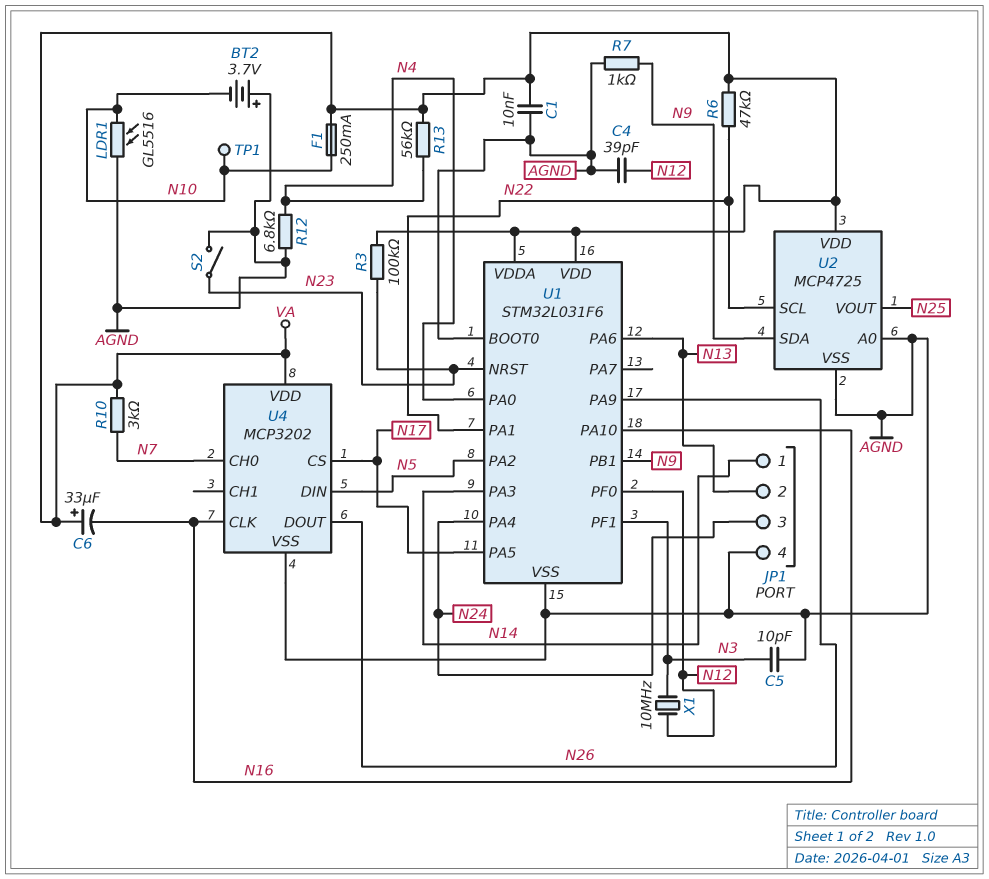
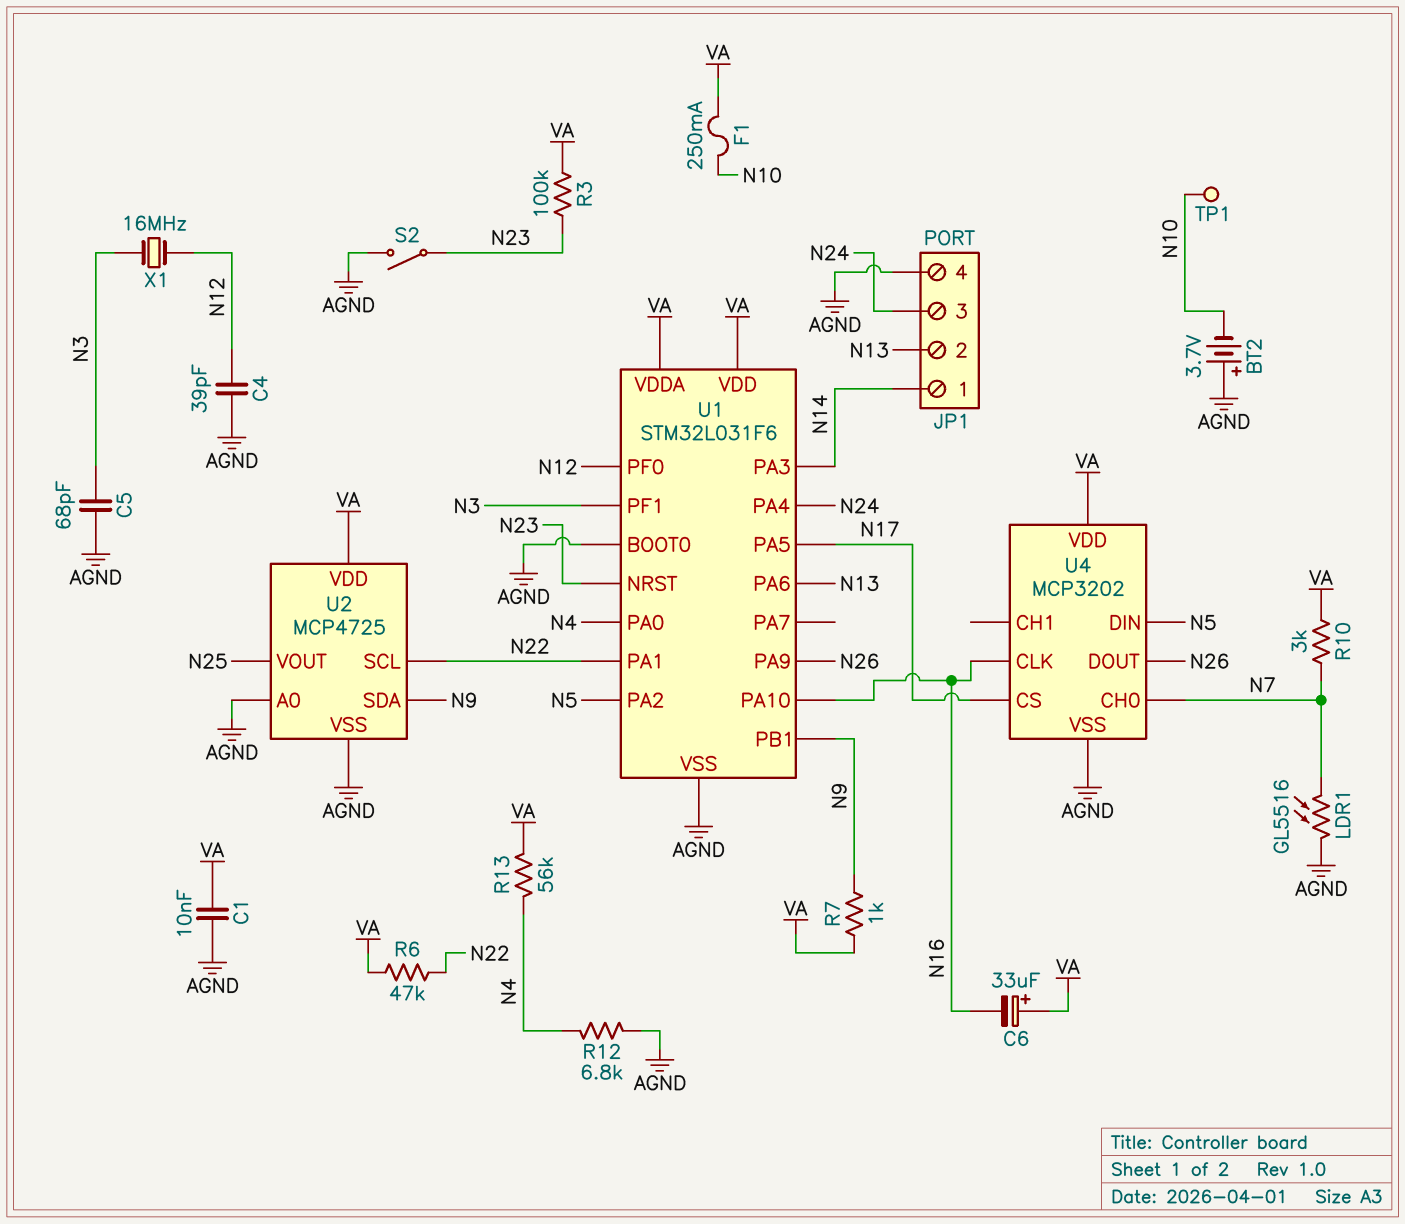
C5: 10pF (AGND, N3) -> 68pF (AGND, N3)
LDR1: GL5516 (AGND, N10) -> GL5516 (AGND, N7)
R7: 1k (AGND, N9) -> 1k (N9, VA)
X1: 10MHz (N3, N12) -> 16MHz (N3, N12)

